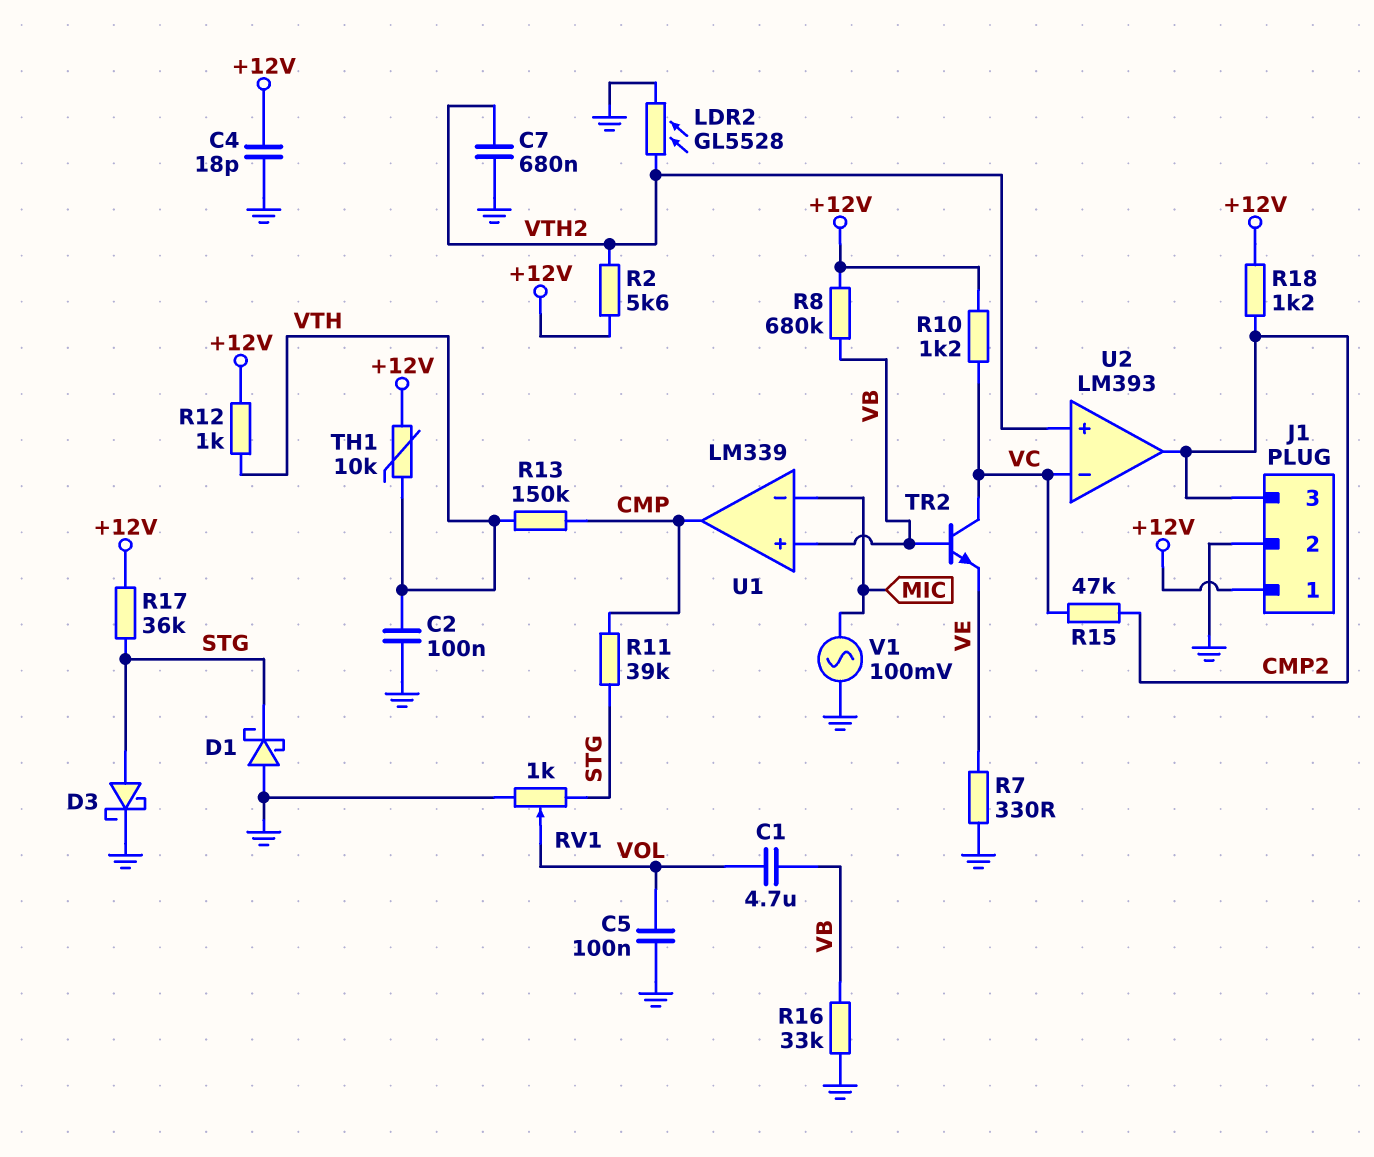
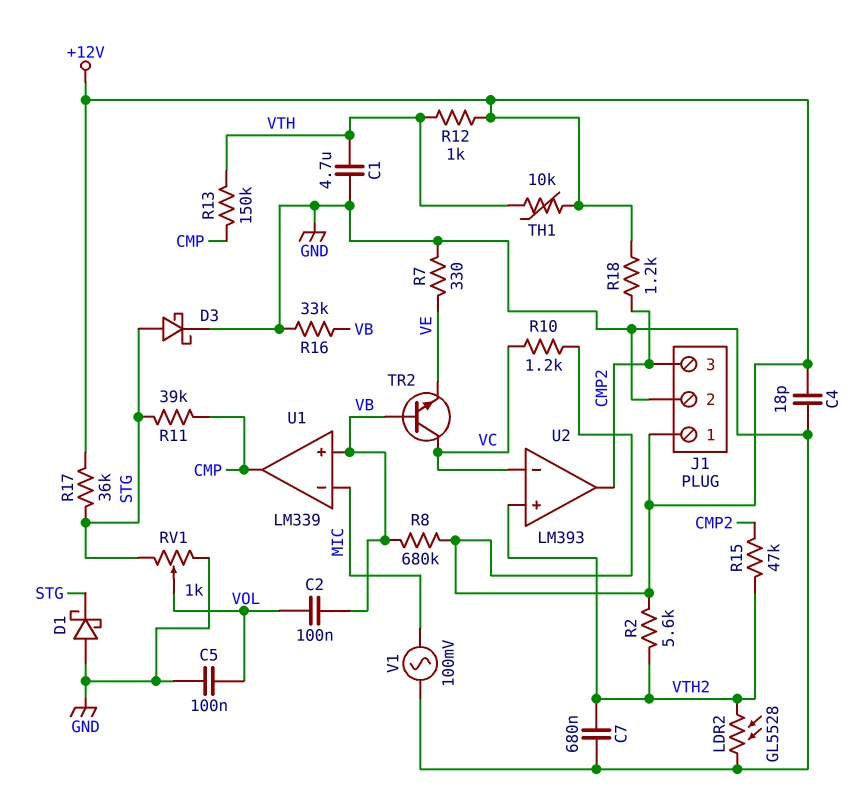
C1: 4.7uF (VB, VOL) -> 4.7uF (GND, VTH)
C2: 100nF (GND, VTH) -> 100nF (VB, VOL)
R15: 47k (CMP2, VC) -> 47k (CMP2, VTH2)

